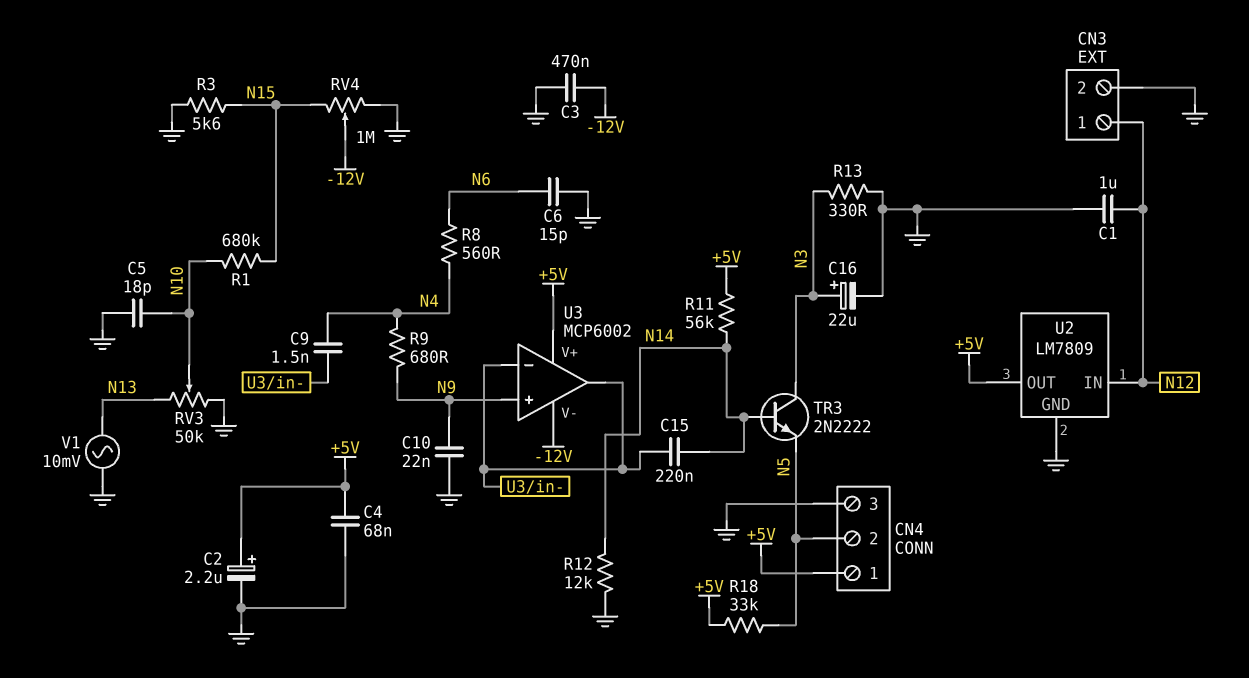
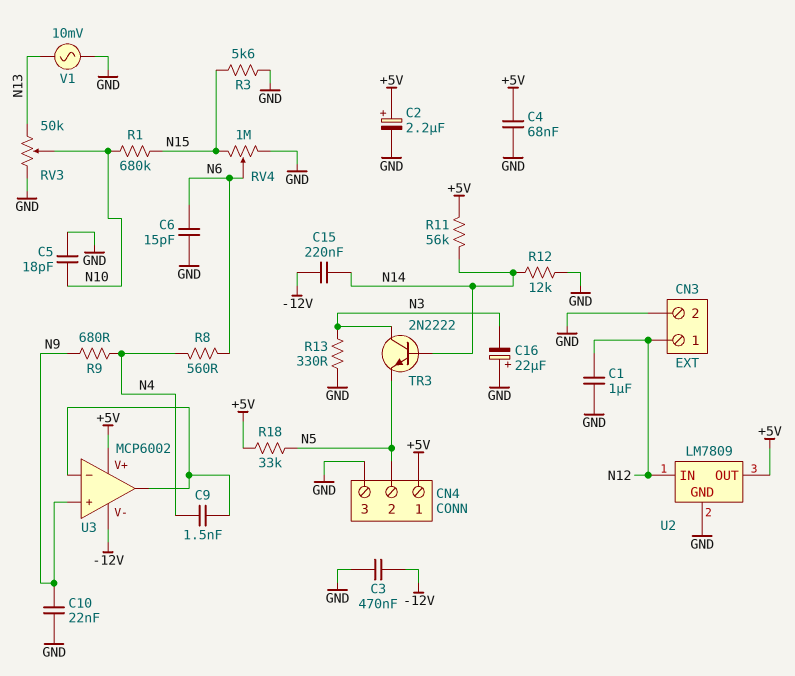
C15: 220nF (N14, U3/in-) -> 220nF (-12V, N14)
C16: 22uF (plus N3, minus GND) -> 22uF (plus GND, minus N3)
RV4: 1M (GND, N15, wiper -12V) -> 1M (GND, N15, wiper N6)

